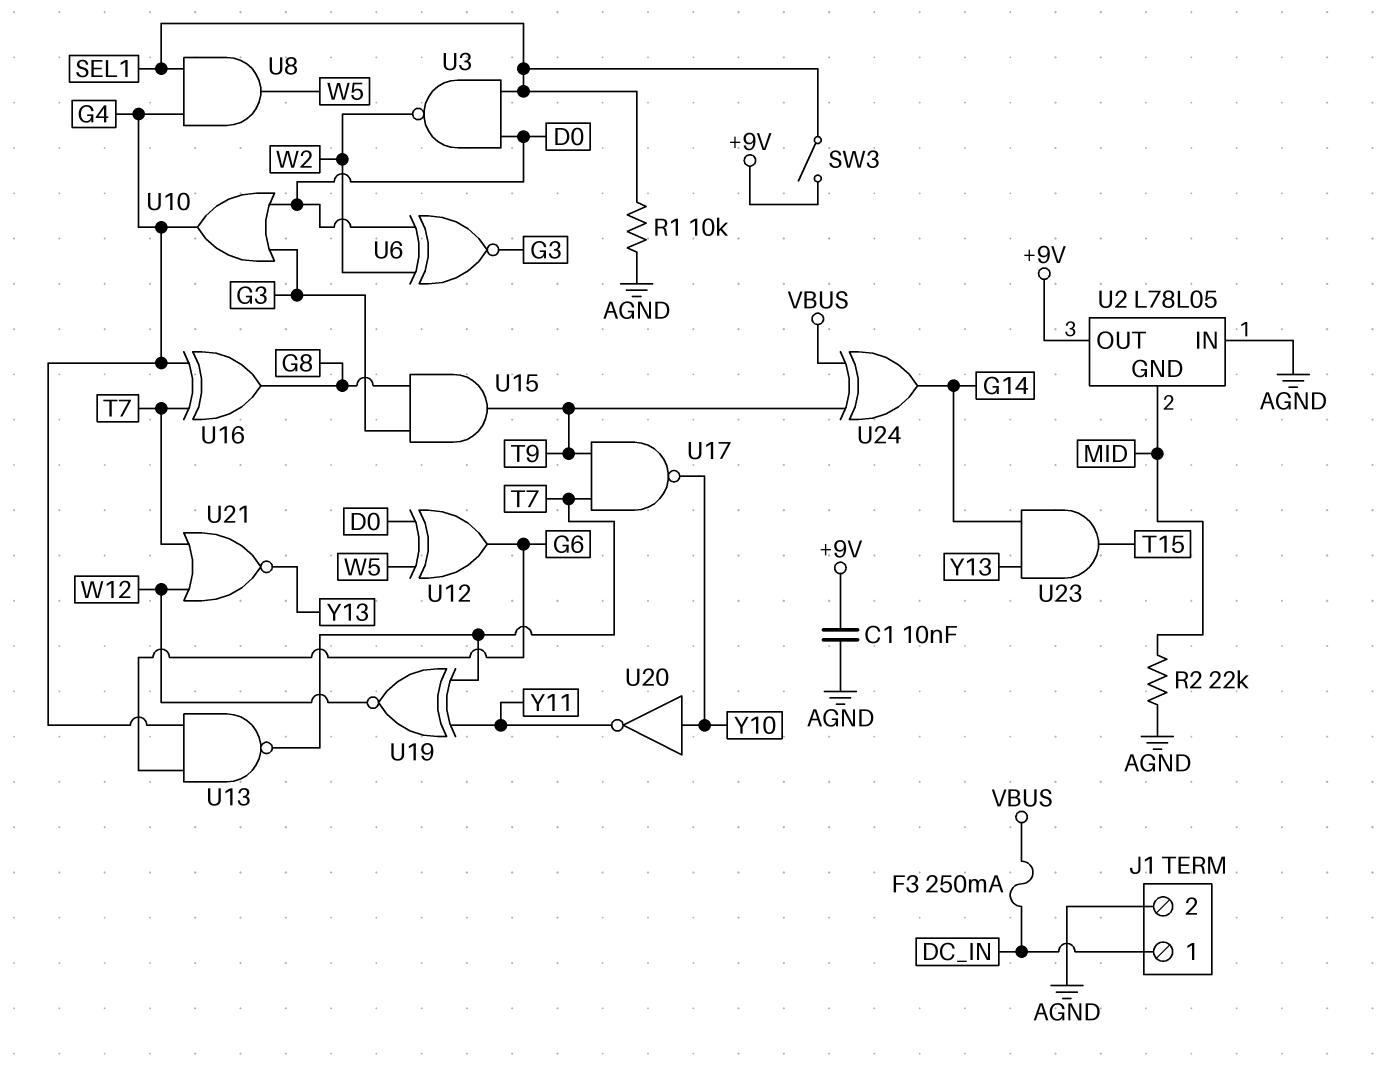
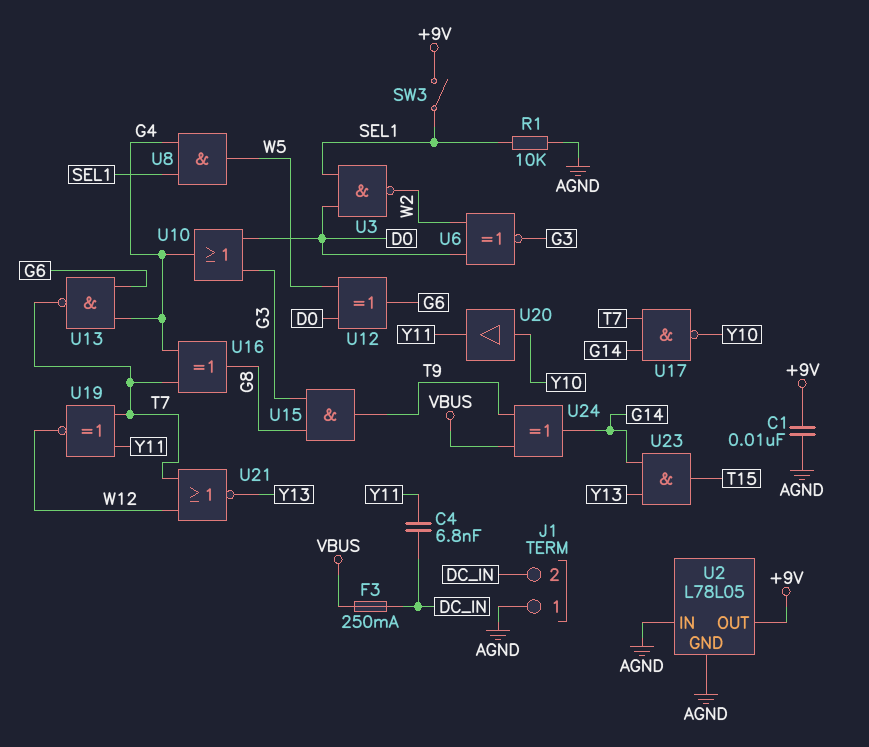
C4: none -> 6.8nF (DC_IN, Y11)
J1 pin 1: DC_IN -> AGND
J1 pin 2: AGND -> DC_IN
R2: 22k (AGND, MID) -> none
U2 pin GND: MID -> AGND
U17: NAND (in T7, in T9, out Y10) -> NAND (in G14, in T7, out Y10)
U20: NOT (in Y10, out Y11) -> buffer (in Y10, out Y11)

